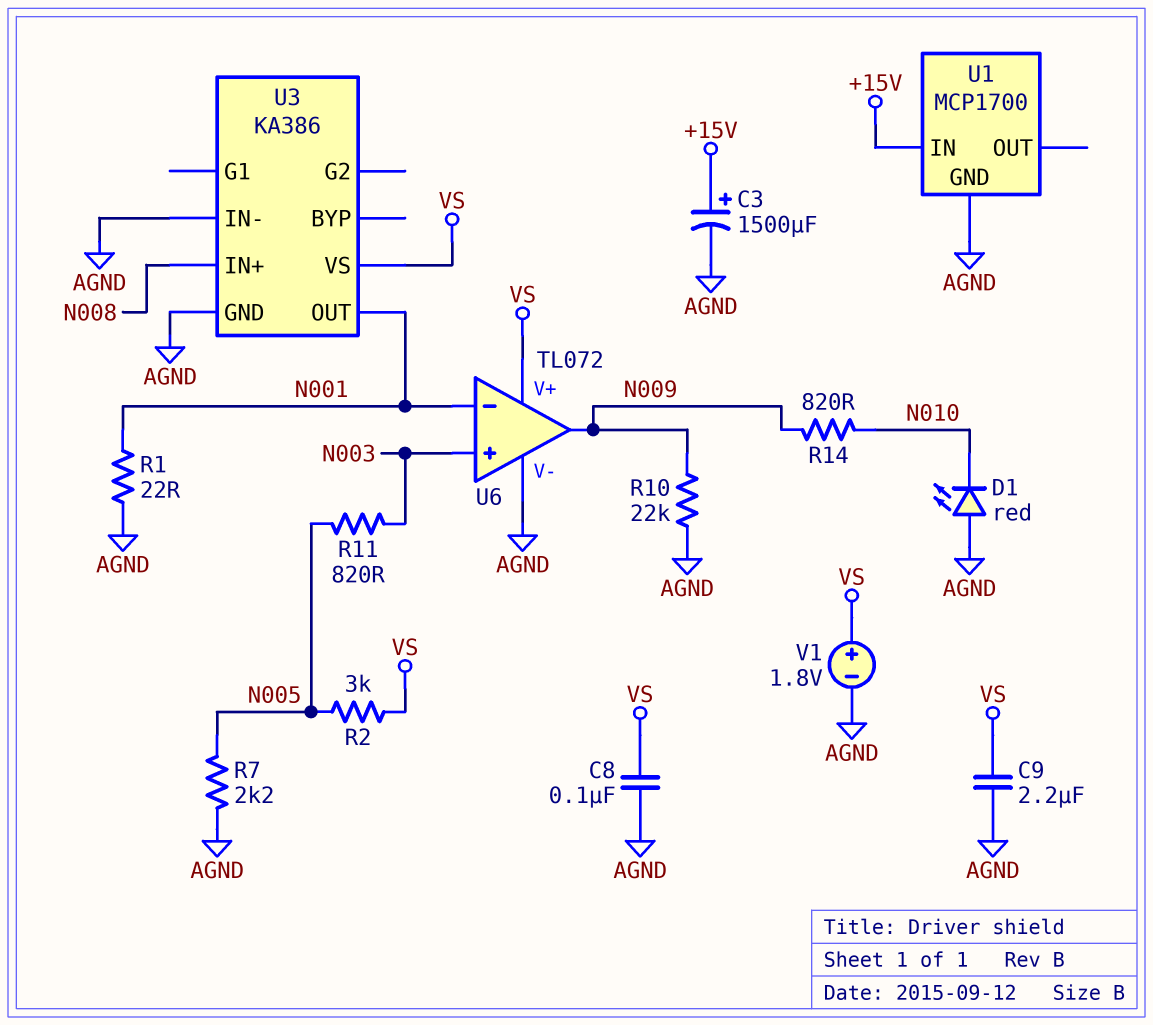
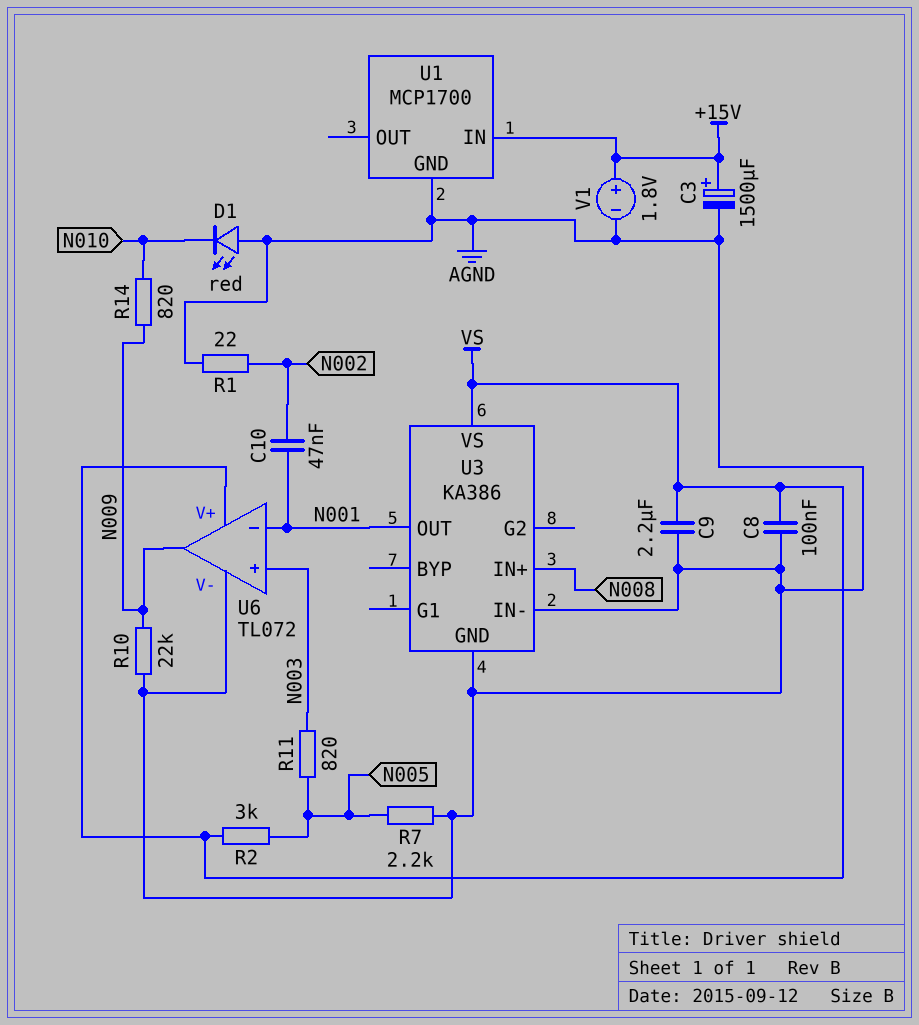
C10: none -> 47nF (N001, N002)
R1: 22 (AGND, N001) -> 22 (AGND, N002)
V1: 1.8V (plus VS, minus AGND) -> 1.8V (plus +15V, minus AGND)

